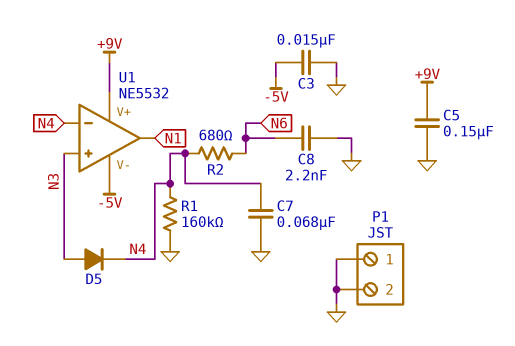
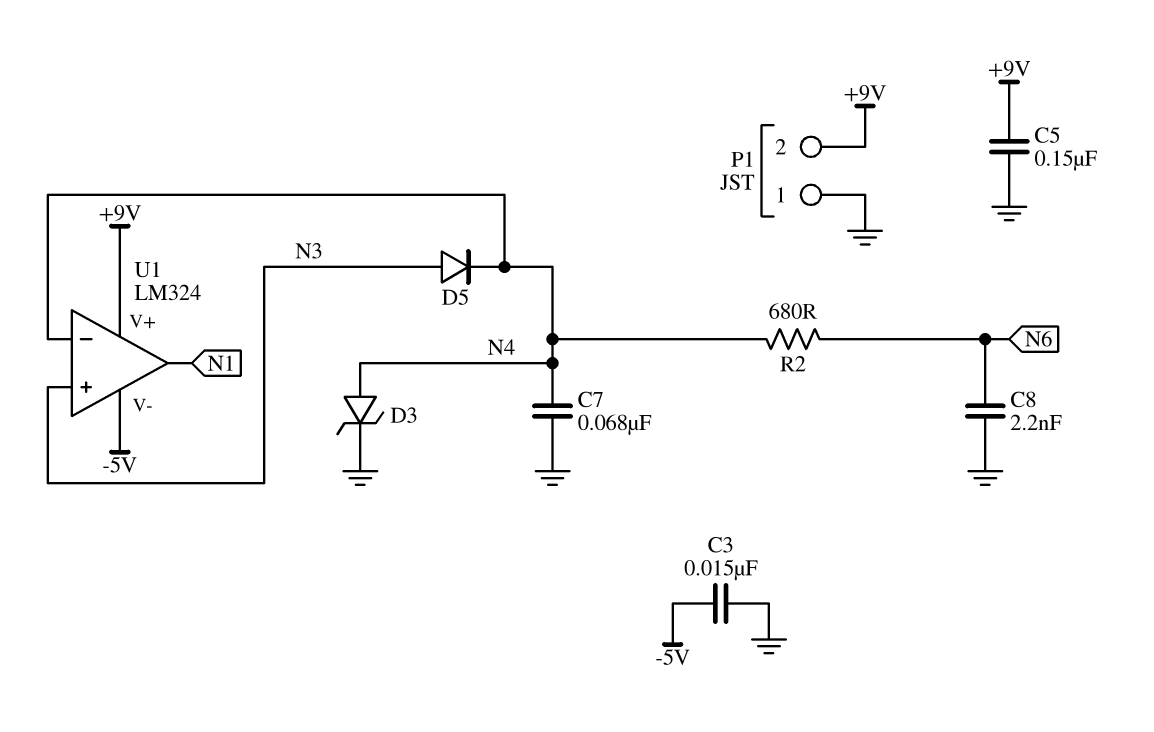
D3: none -> zener (A N4, K GND)
P1 pin 2: GND -> +9V
R1: 160k (GND, N4) -> none
U1: NE5532 -> LM324

